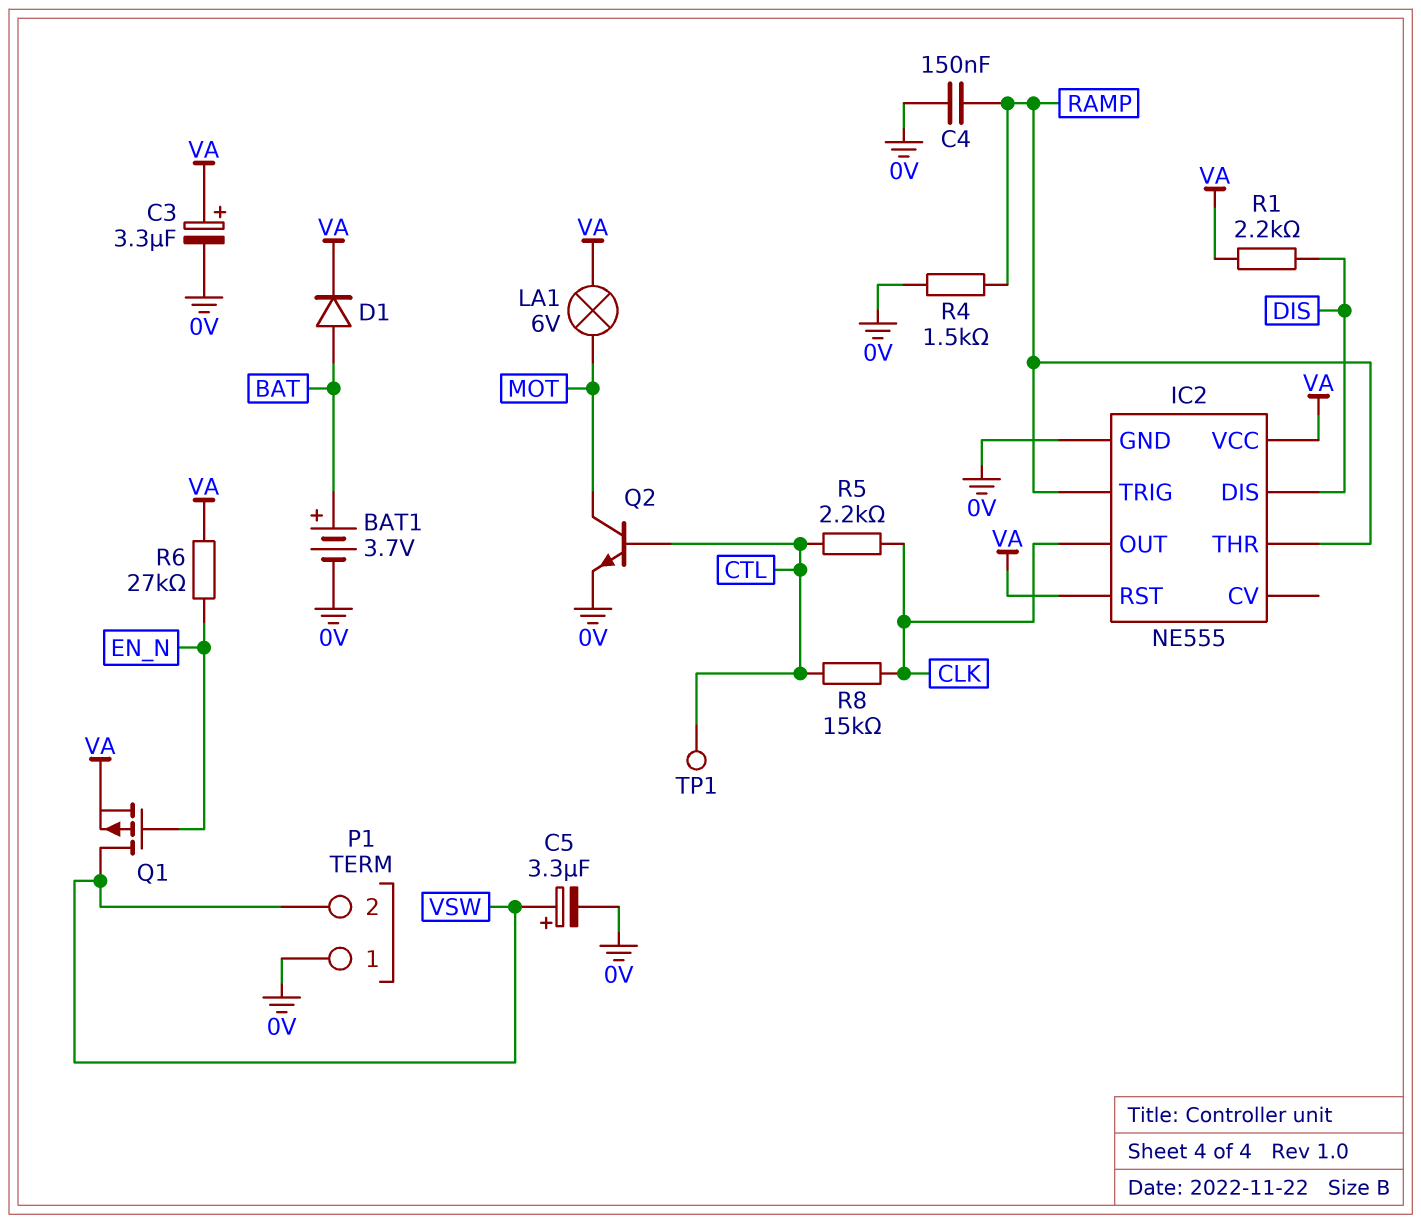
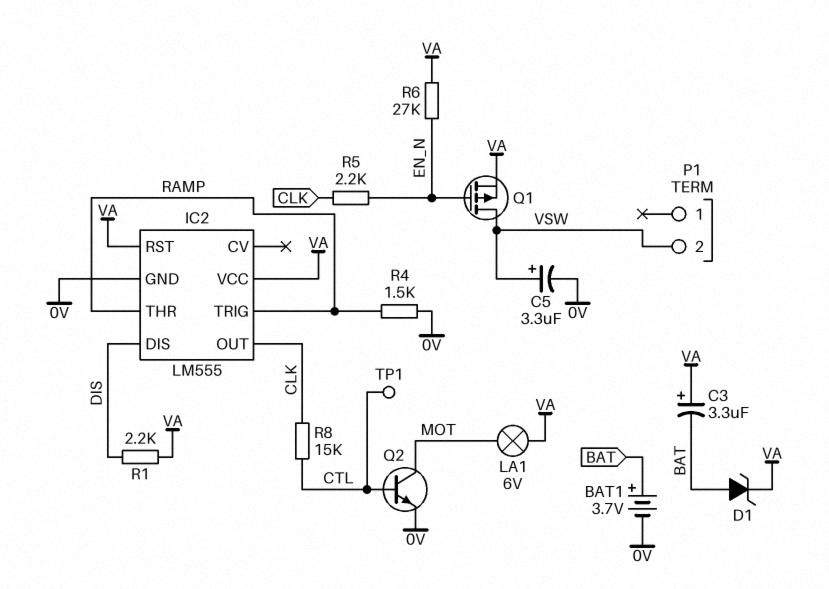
C3: 3.3uF (plus VA, minus 0V) -> 3.3uF (plus VA, minus BAT)
C4: 150nF (0V, RAMP) -> none
D1: diode (A BAT, K VA) -> zener (A BAT, K VA)
IC2: NE555 -> LM555
P1 pin 1: 0V -> none
R5: 2.2k (CLK, CTL) -> 2.2k (CLK, EN_N)

